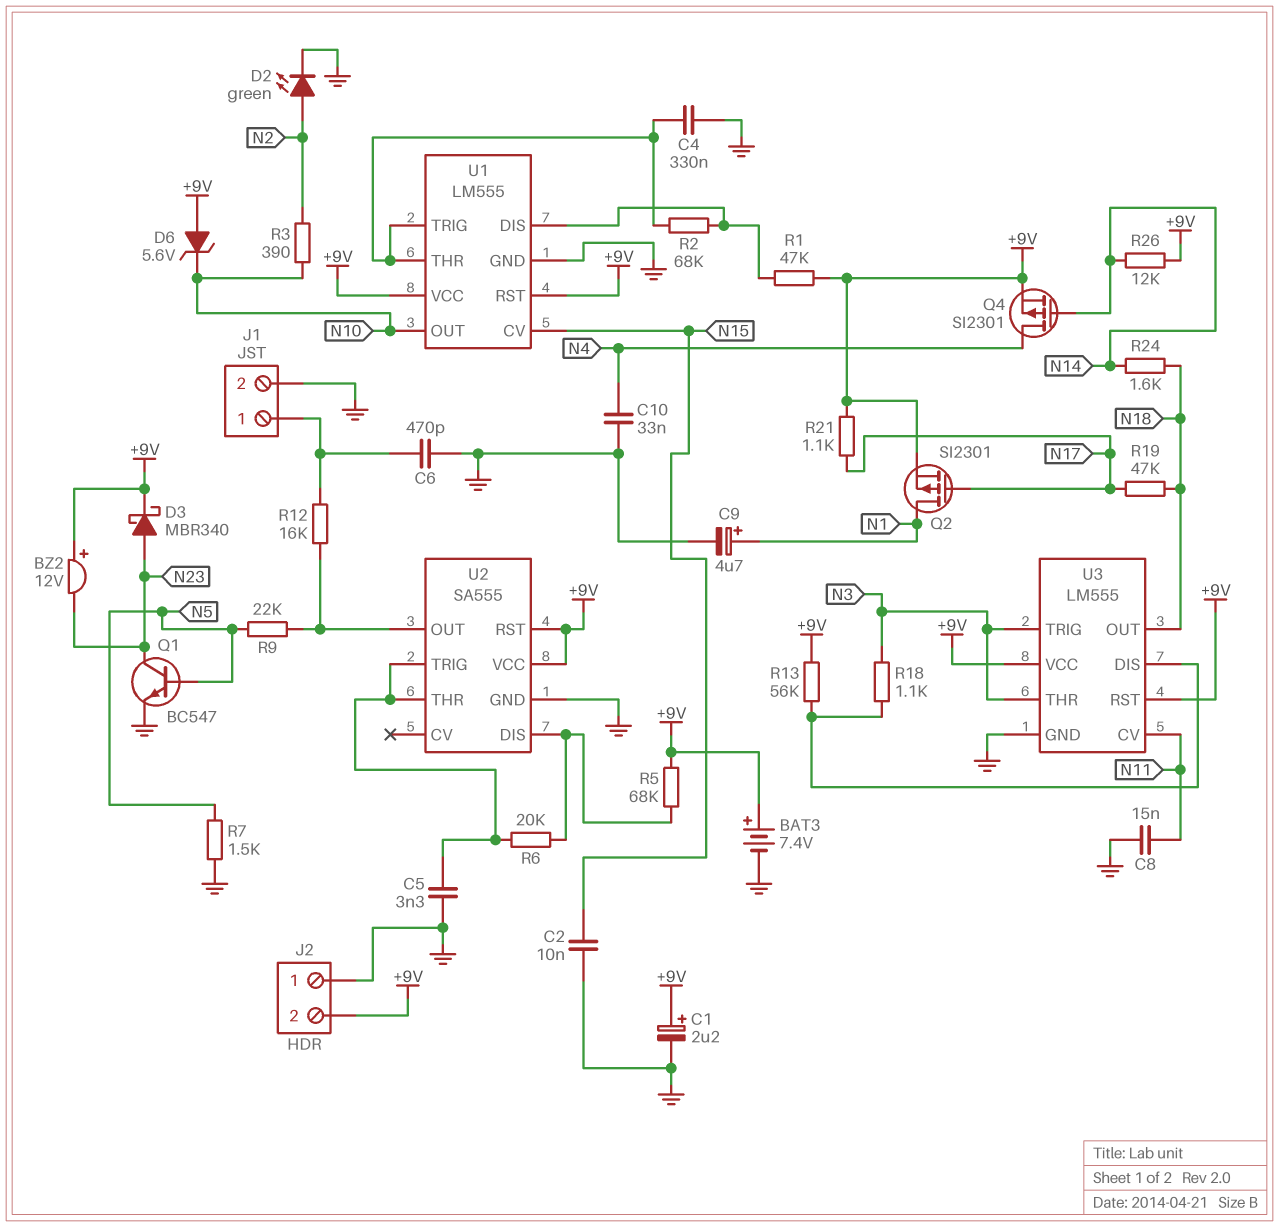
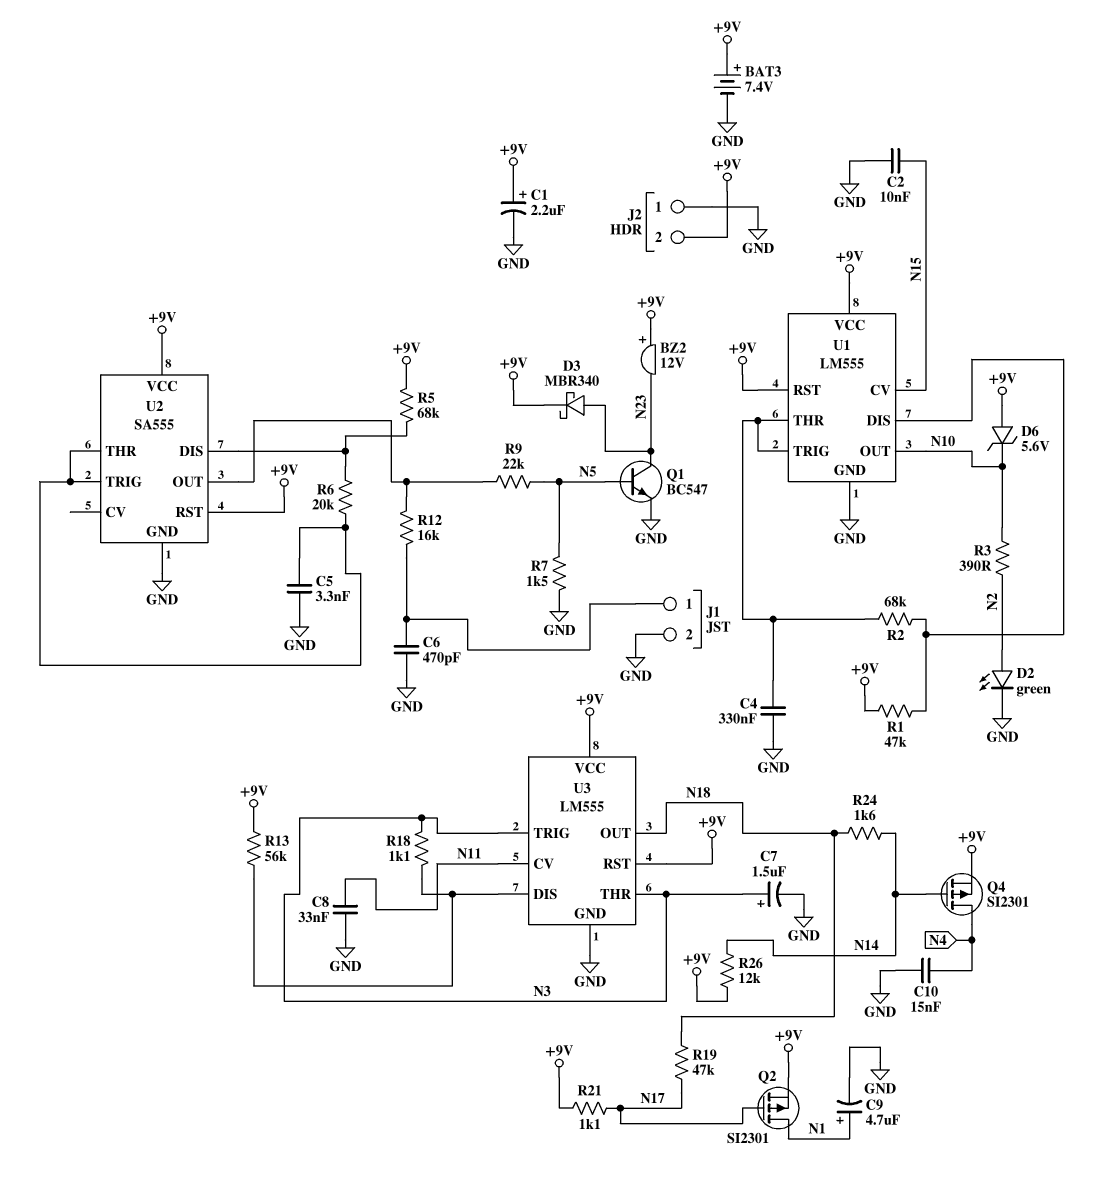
C7: none -> 1.5uF (plus N3, minus GND)
C8: 15nF (GND, N11) -> 33nF (GND, N11)
C10: 33nF (GND, N4) -> 15nF (GND, N4)

